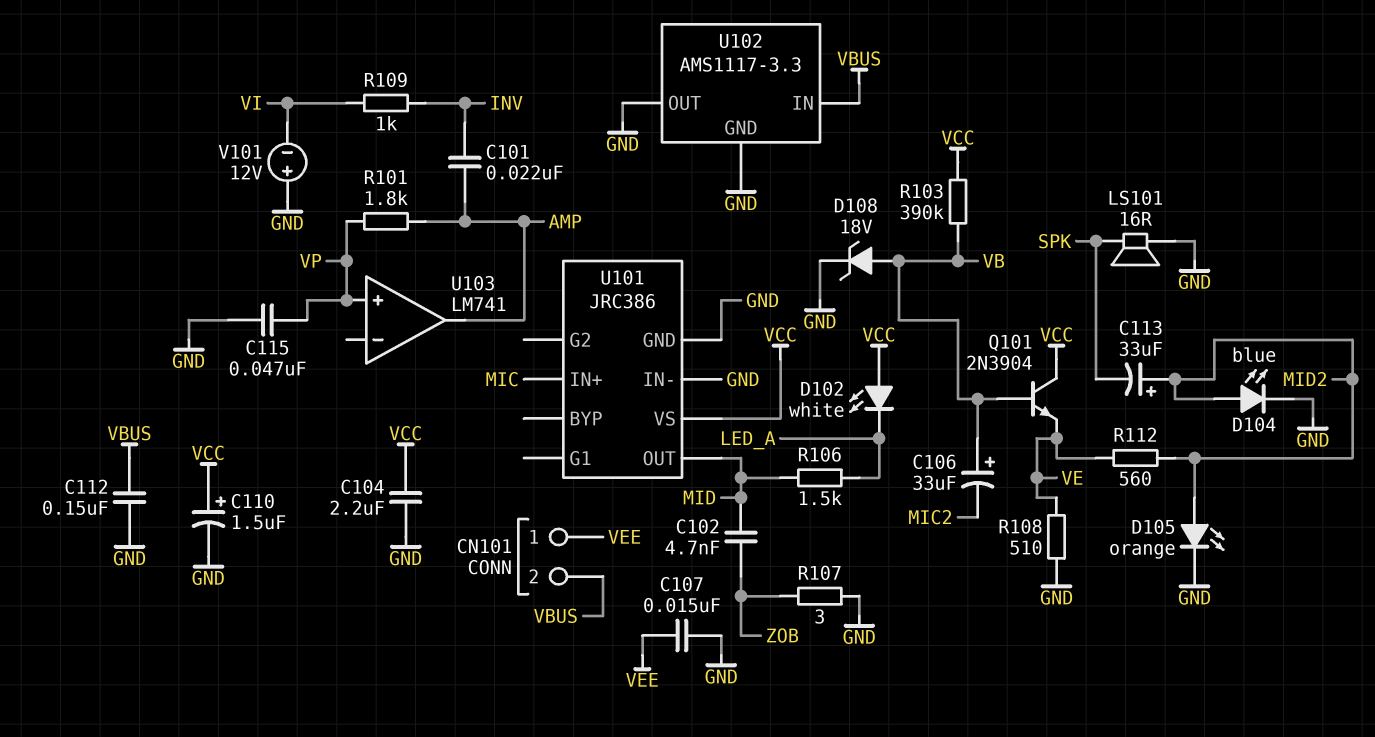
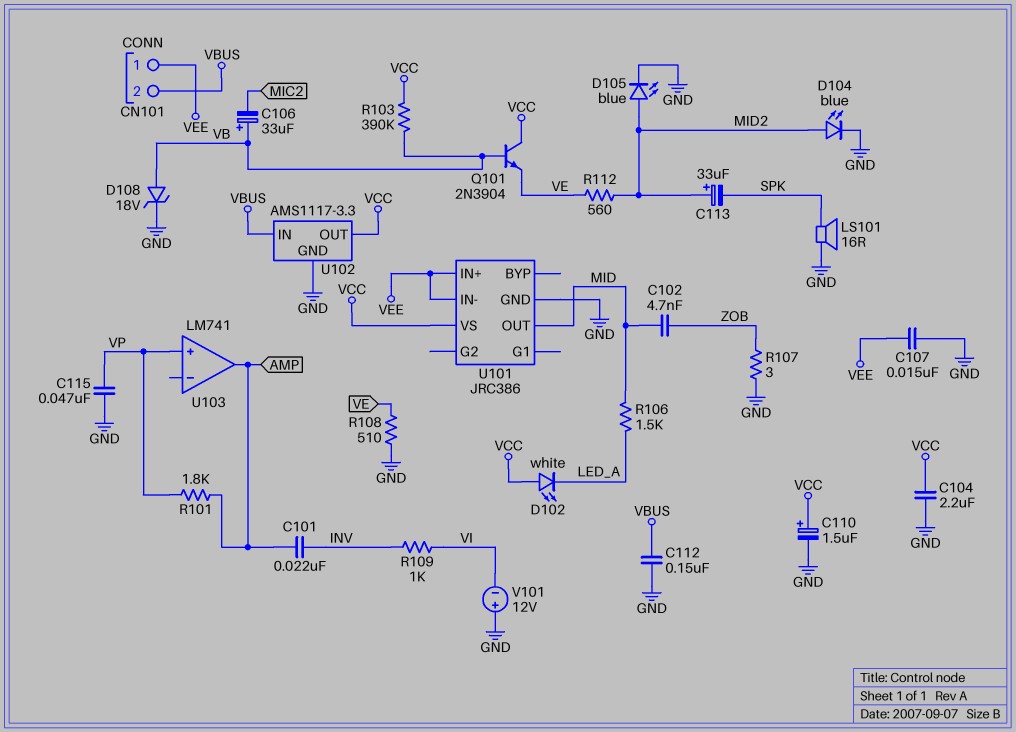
D105: LED orange (A MID2, K GND) -> LED blue (A MID2, K GND)
U101 pin IN+: MIC -> VEE
U101 pin IN-: GND -> VEE
U102 pin OUT: GND -> VCC

